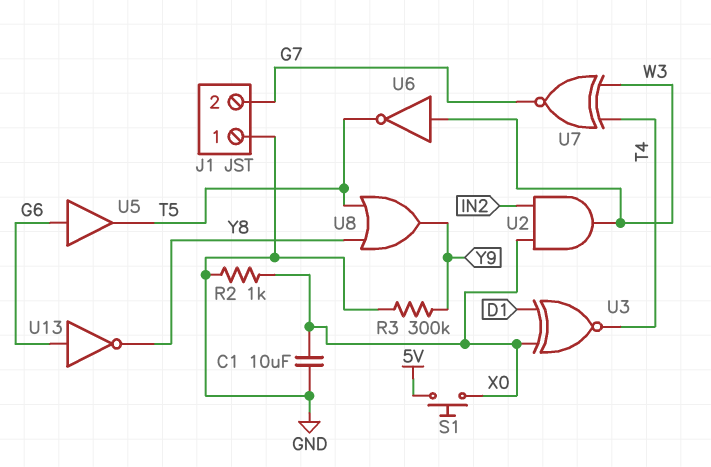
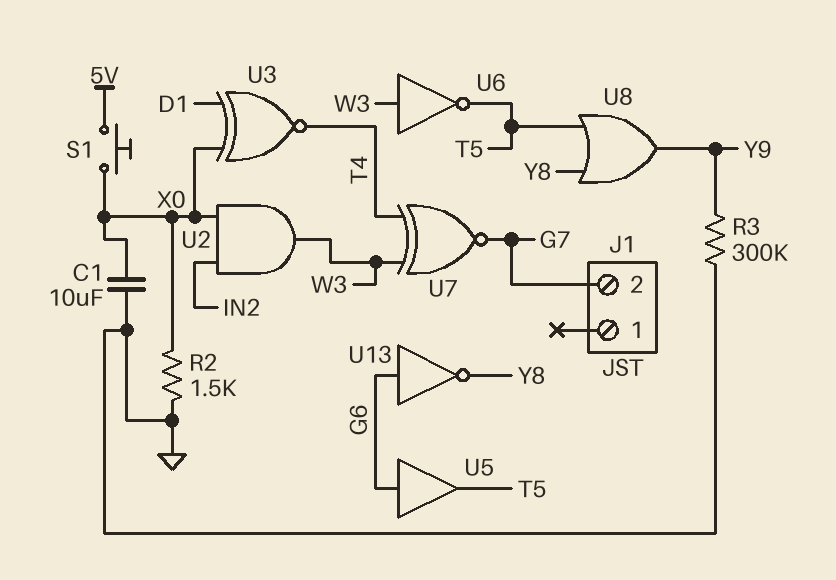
J1 pin 1: GND -> none
R2: 1k (GND, X0) -> 1.5k (GND, X0)

